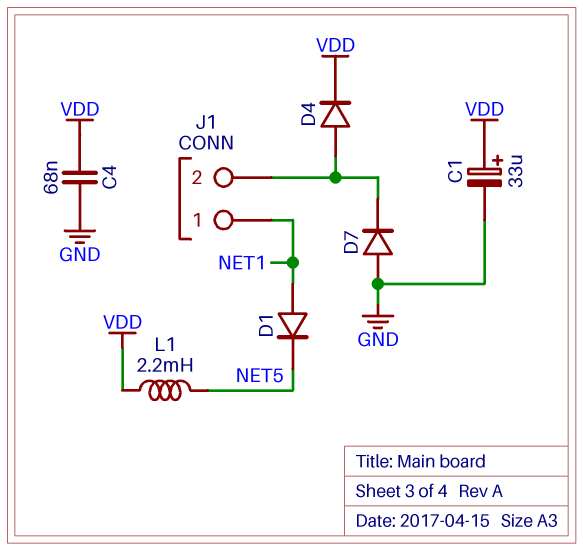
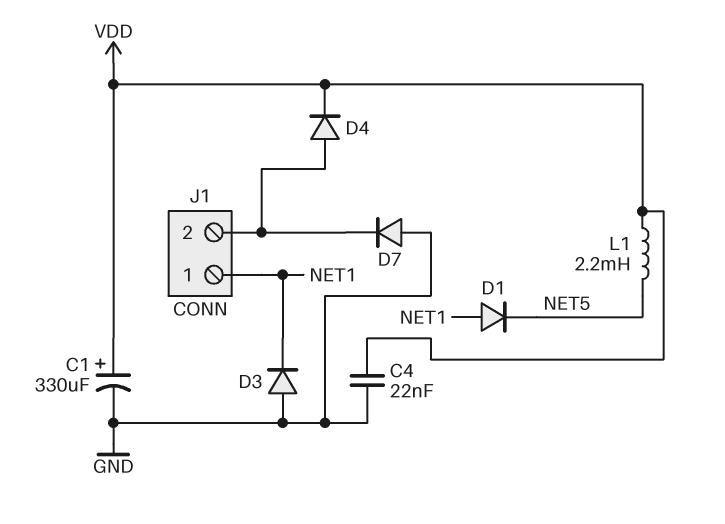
C1: 33uF (plus VDD, minus GND) -> 330uF (plus VDD, minus GND)
C4: 68nF (GND, VDD) -> 22nF (GND, VDD)
D3: none -> diode (A GND, K NET1)

